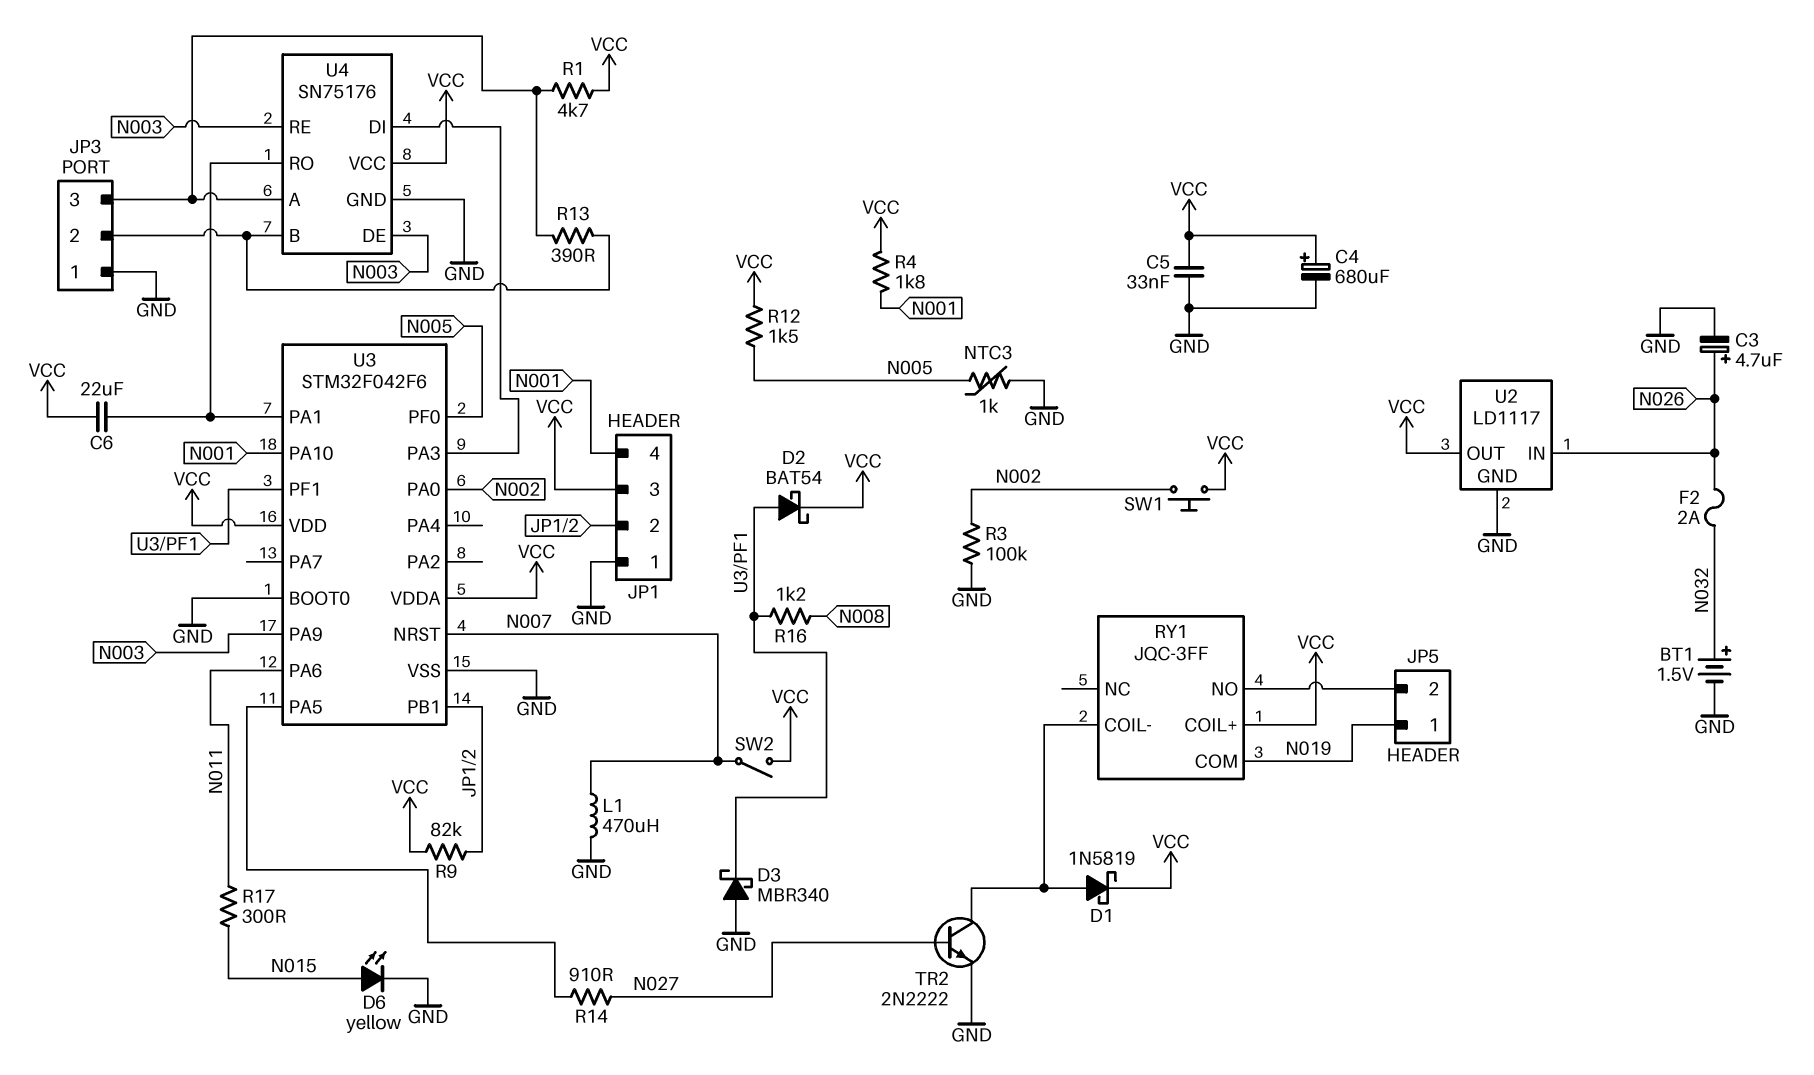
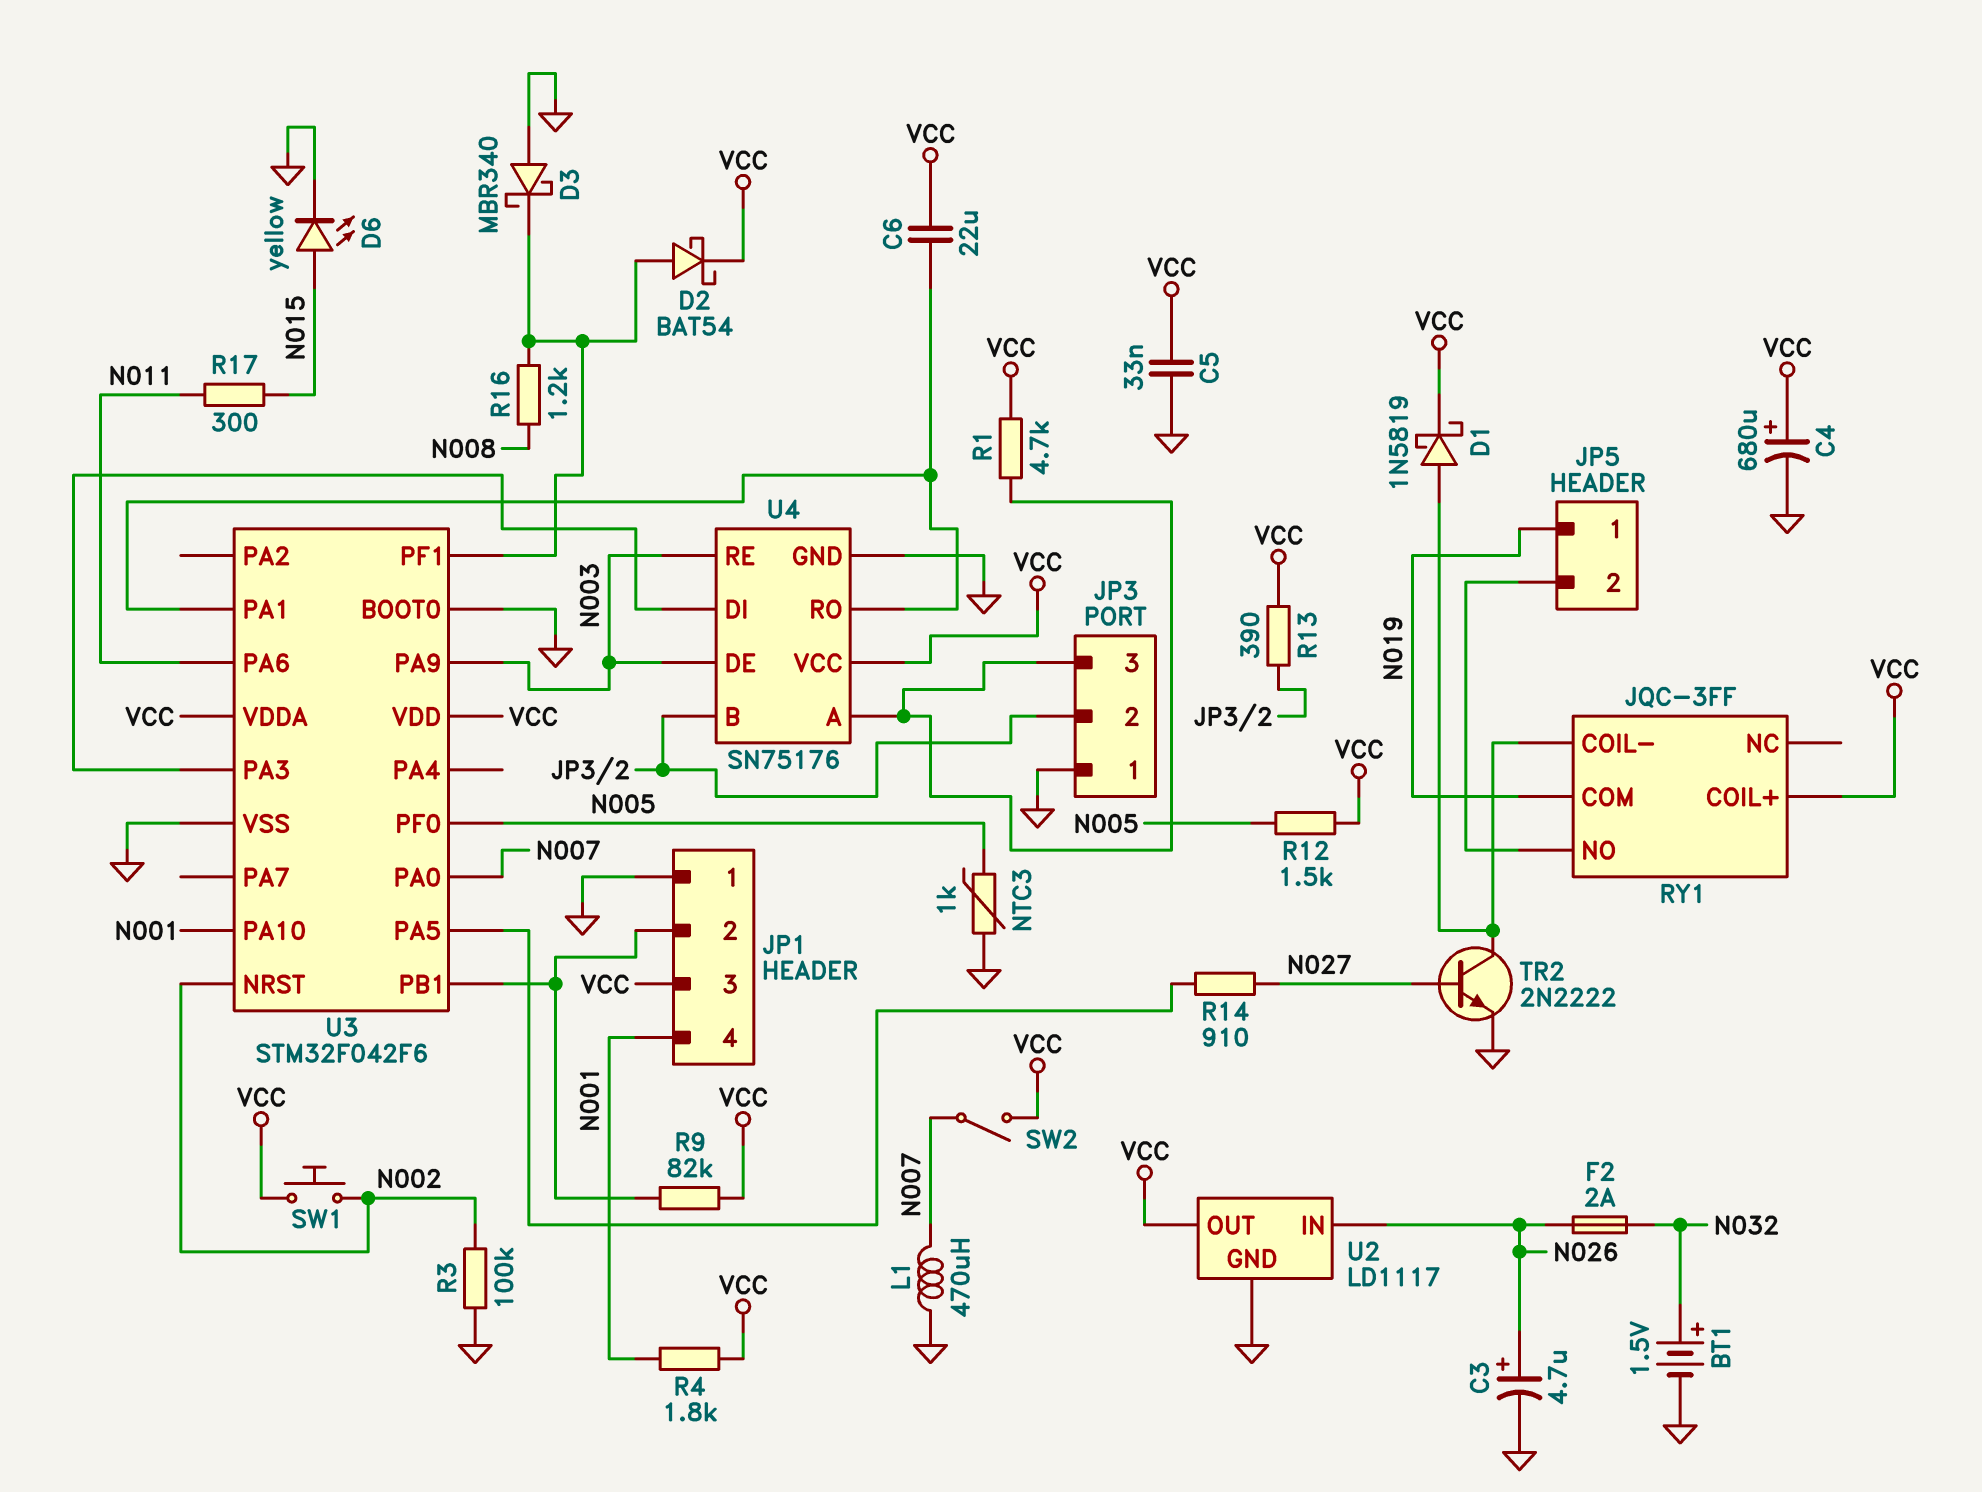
R13: 390 (JP3/2, JP3/3) -> 390 (JP3/2, VCC)
U3 pin NRST: N007 -> N002
U3 pin PA0: N002 -> N007

